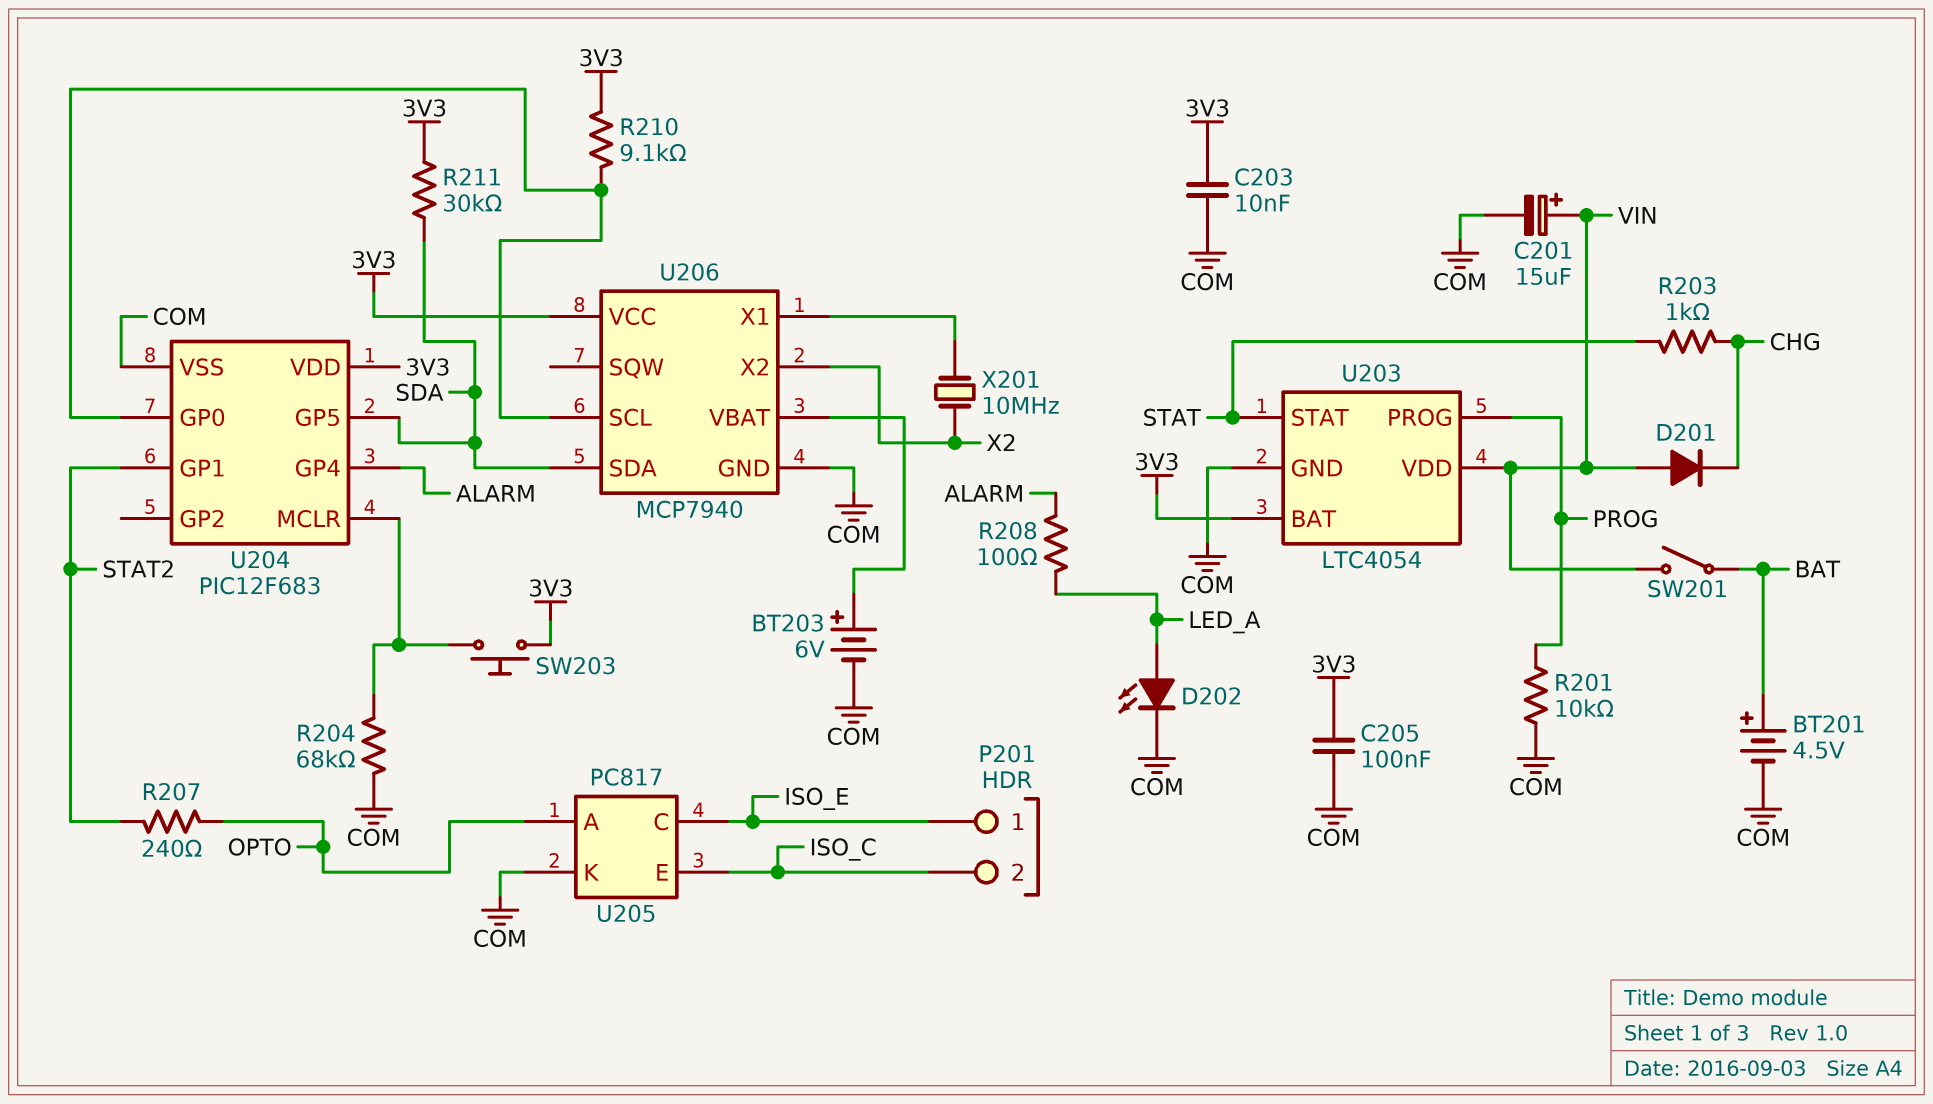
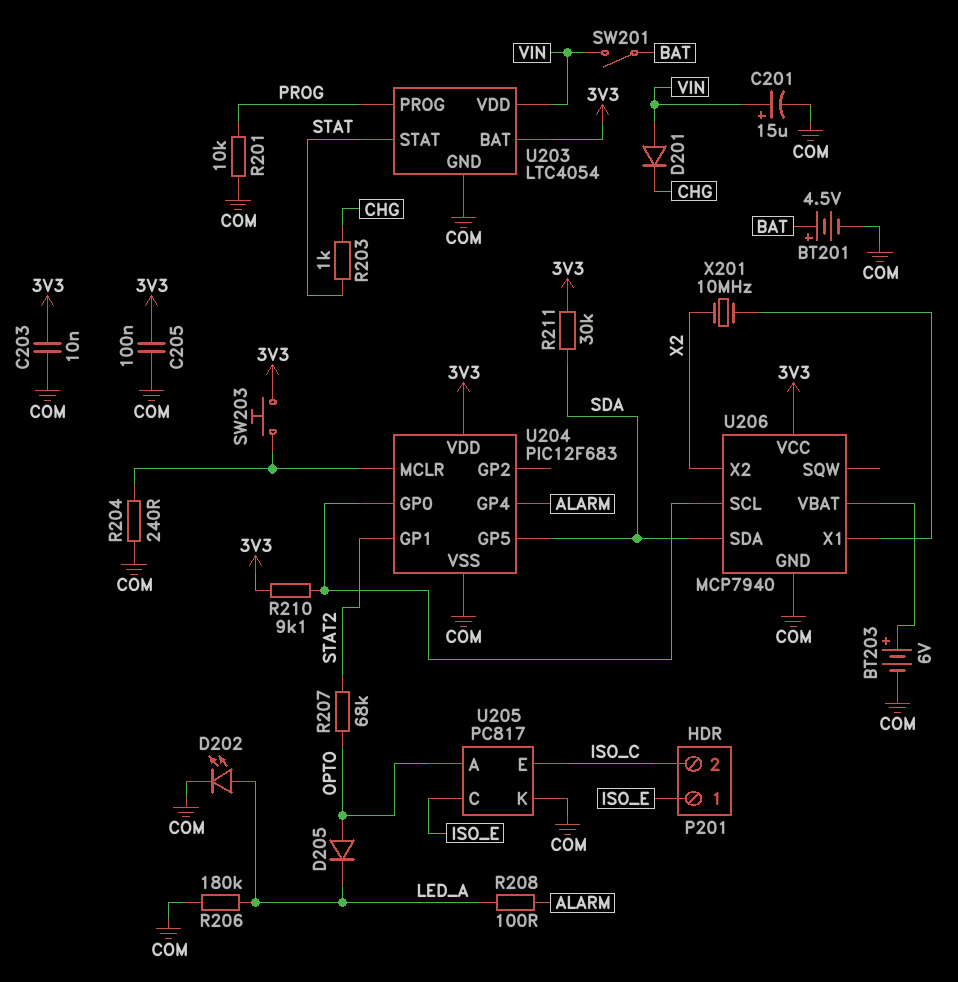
D205: none -> diode (A OPTO, K LED_A)
R204: 68k (COM, U204/MCLR) -> 240 (COM, U204/MCLR)
R206: none -> 180k (COM, LED_A)
R207: 240 (OPTO, STAT2) -> 68k (OPTO, STAT2)

